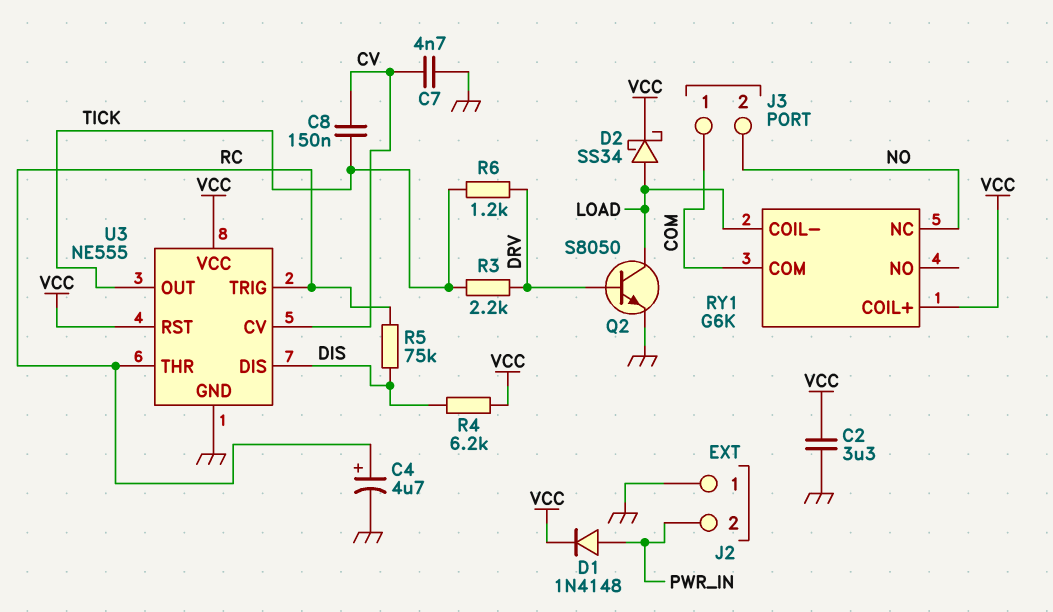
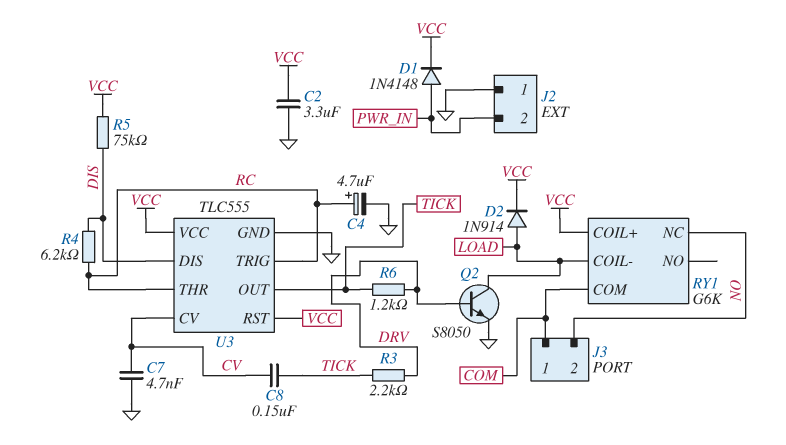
D2: schottky SS34 (A LOAD, K VCC) -> diode 1N914 (A LOAD, K VCC)
R4: 6.2k (DIS, VCC) -> 6.2k (DIS, RC)
R5: 75k (DIS, RC) -> 75k (DIS, VCC)
U3: NE555 -> TLC555

